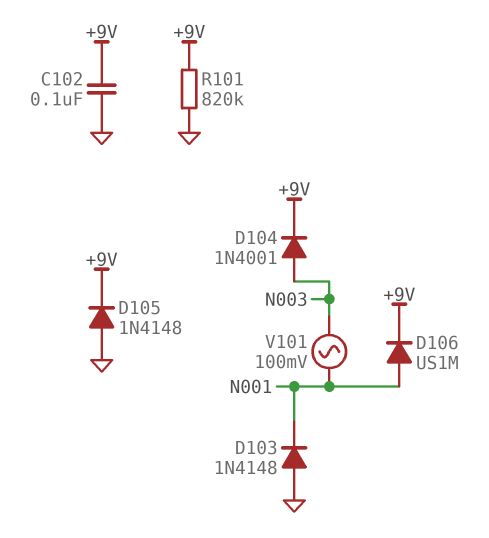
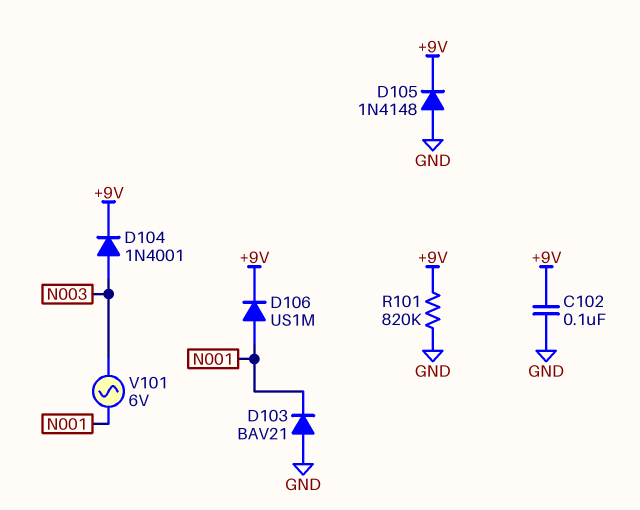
D103: diode 1N4148 (A GND, K N001) -> diode BAV21 (A GND, K N001)
V101: AC 100mV (N001, N003) -> AC 6V (N001, N003)

